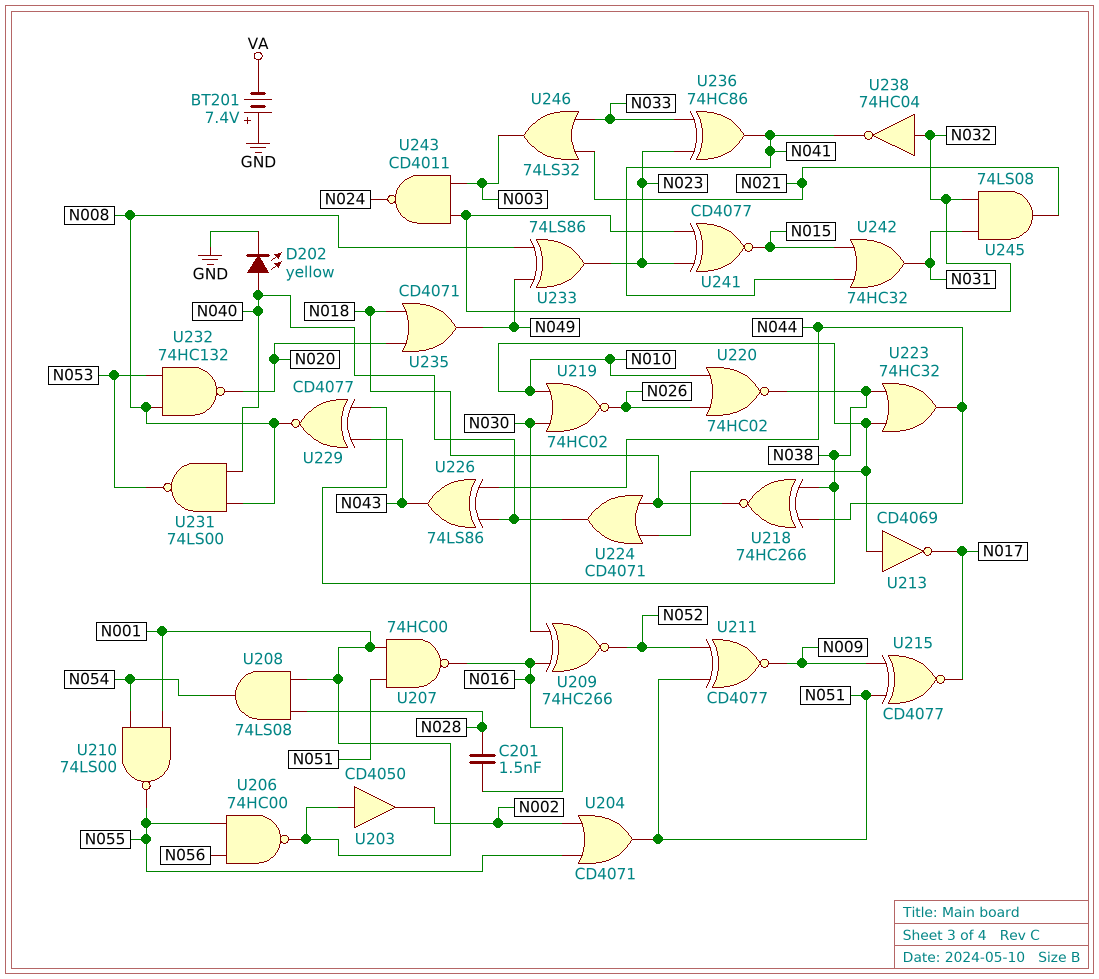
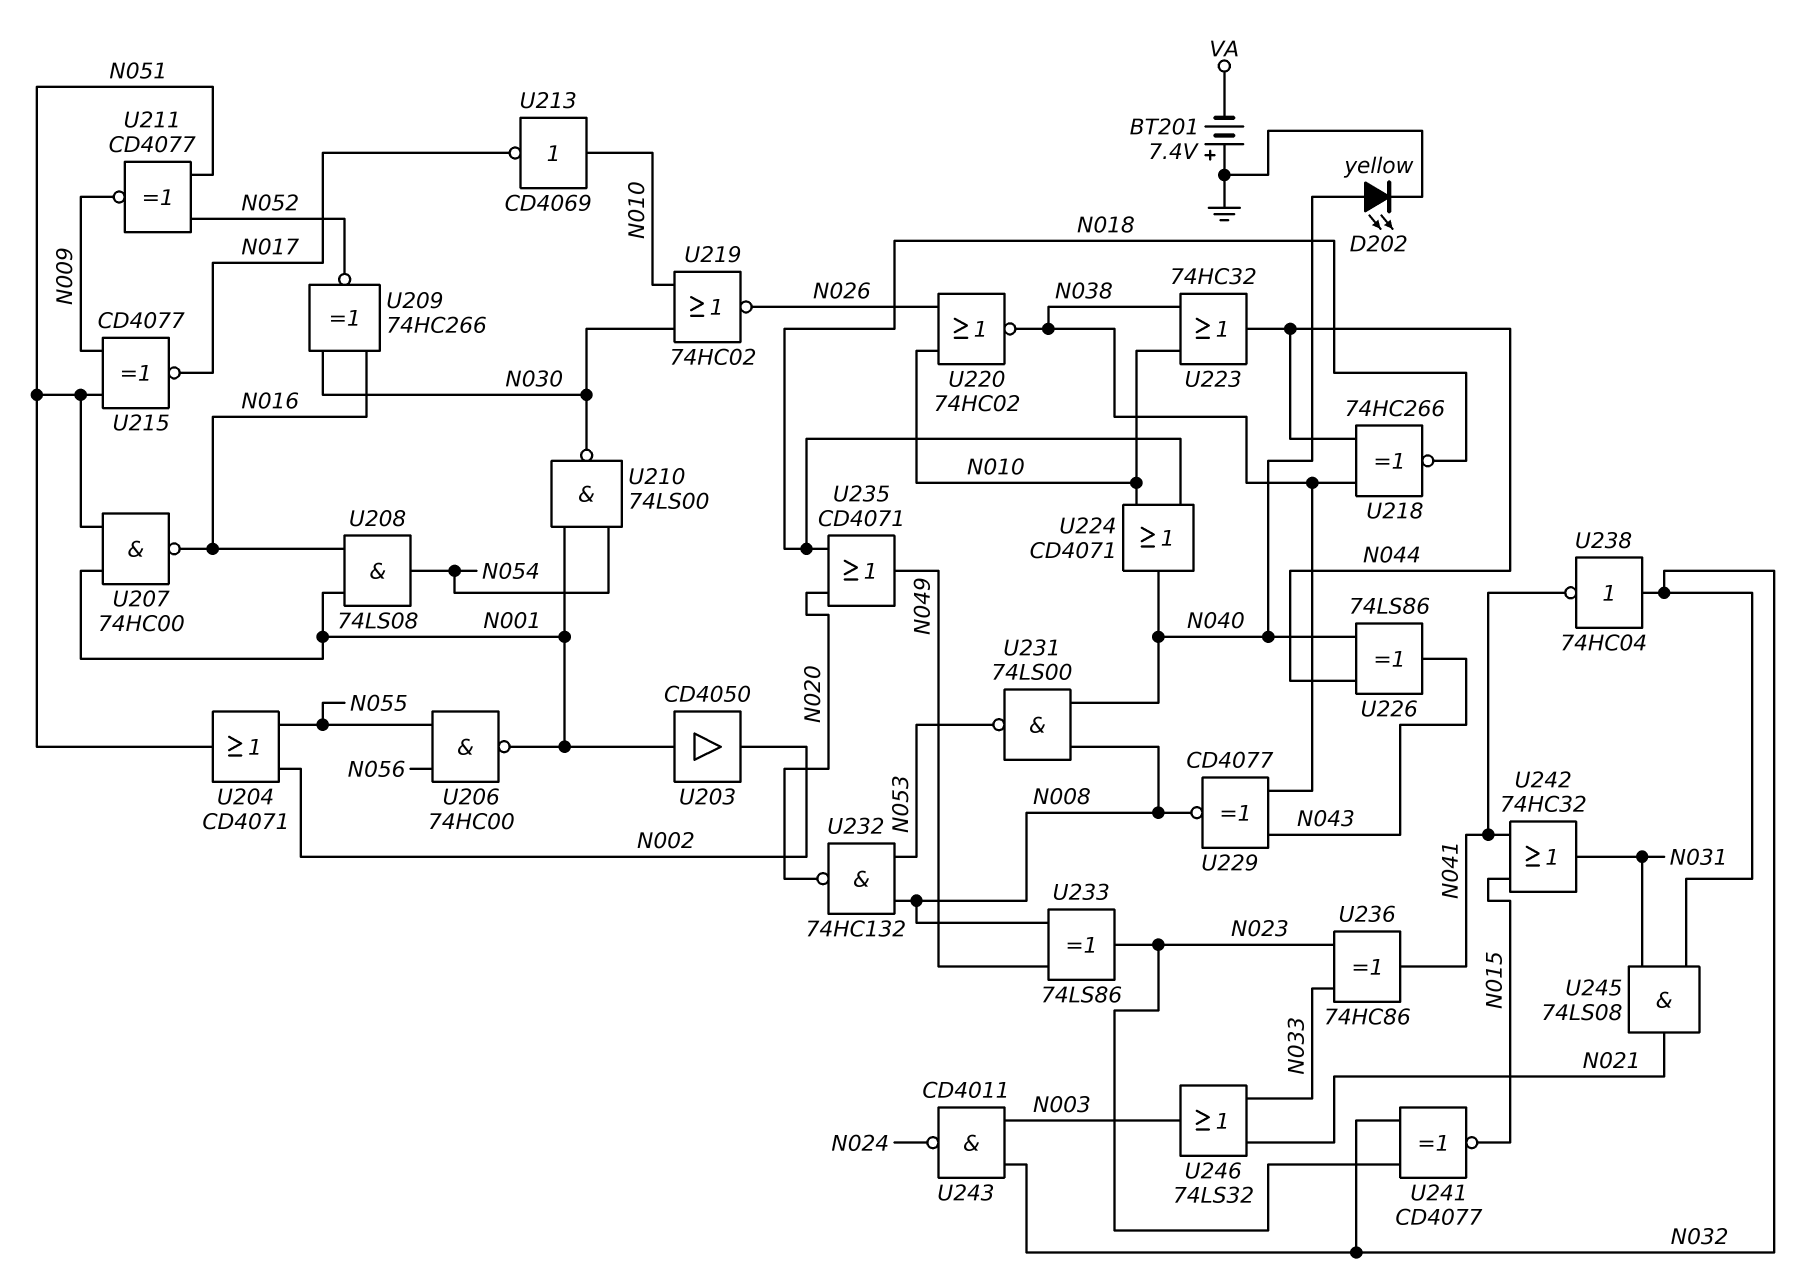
C201: 1.5nF (N016, N028) -> none
U208: AND 74LS08 (in N001, in N028, out N054) -> AND 74LS08 (in N001, in N016, out N054)
U210: NAND 74LS00 (in N001, in N054, out N055) -> NAND 74LS00 (in N001, in N054, out N030)

